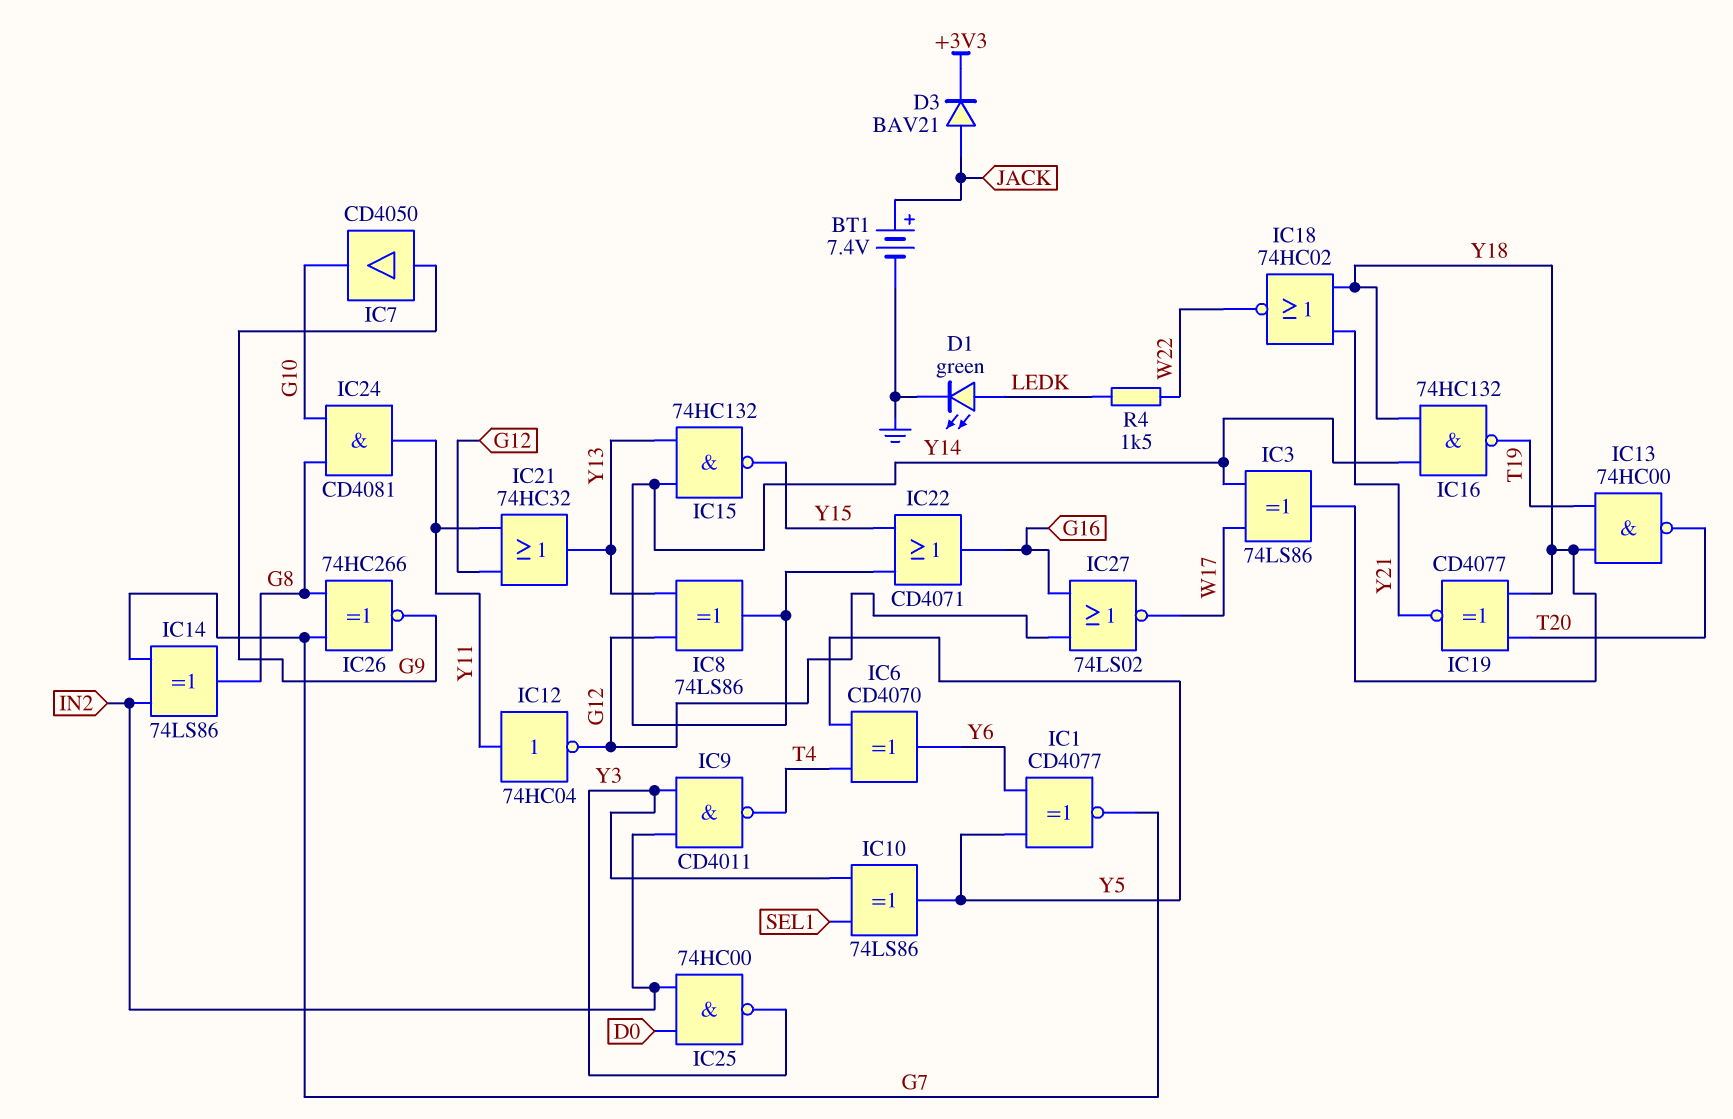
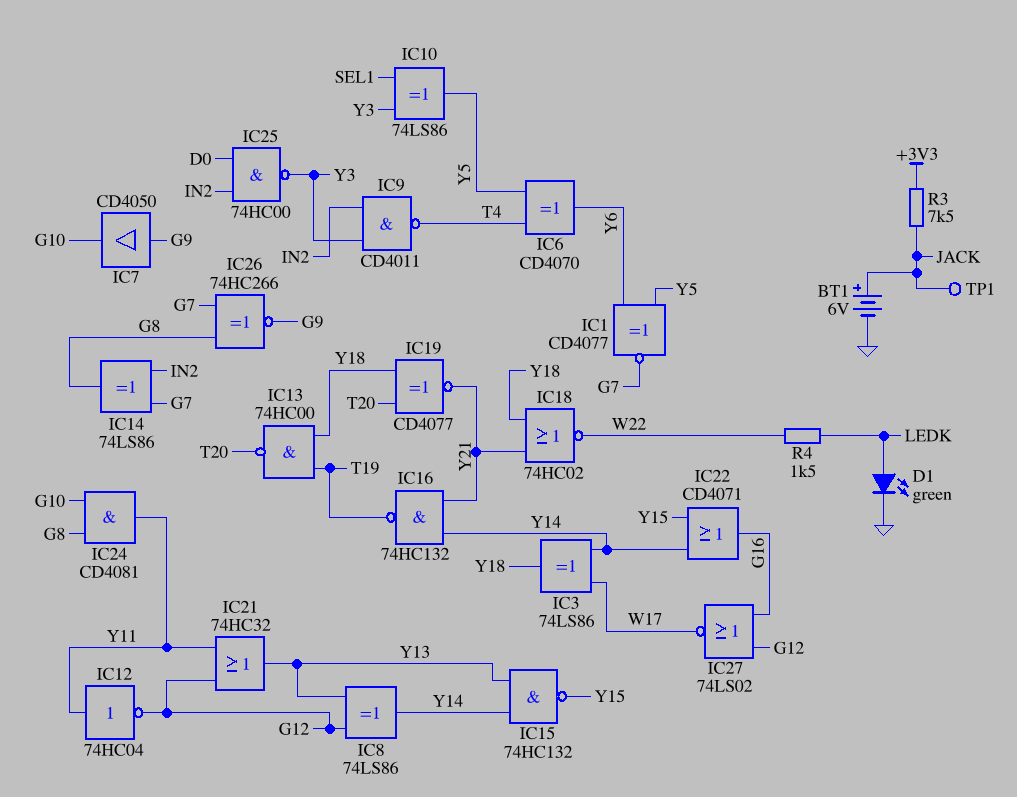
BT1: 7.4V (plus JACK, minus GND) -> 6V (plus JACK, minus GND)
D3: diode BAV21 (A JACK, K +3V3) -> none
IC16: NAND 74HC132 (in Y14, in Y18, out T19) -> NAND 74HC132 (in Y14, in Y21, out T19)
R3: none -> 7.5k (+3V3, JACK)
TP1: none -> test point (JACK)

